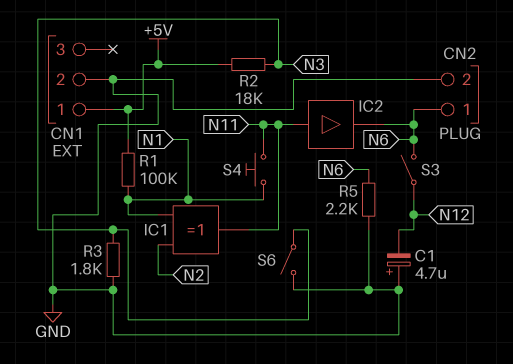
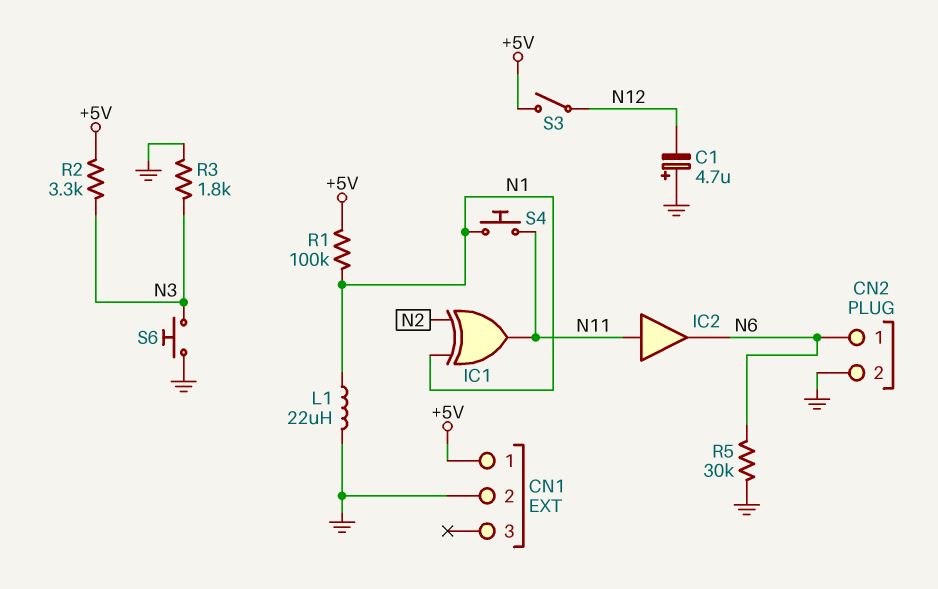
L1: none -> 22uH (GND, N1)
R2: 18k (+5V, N3) -> 3.3k (+5V, N3)
R5: 2.2k (GND, N6) -> 30k (GND, N6)
S3: switch (N6, N12) -> switch (+5V, N12)
S6: switch (GND, N3) -> button (GND, N3)

